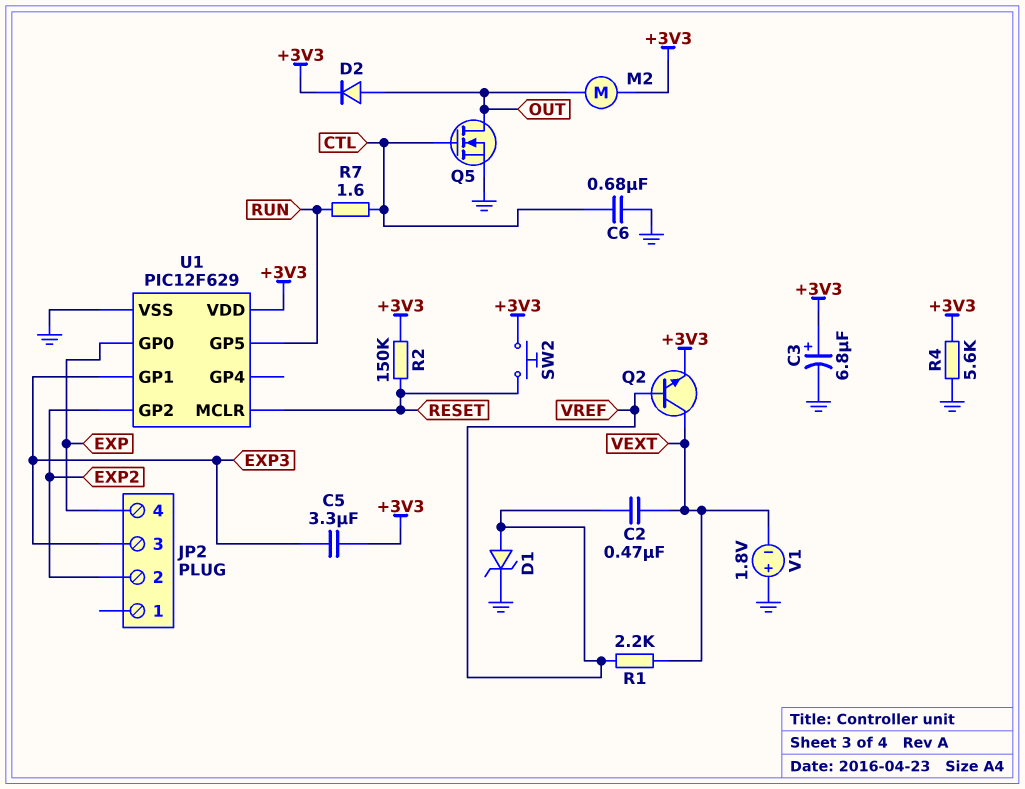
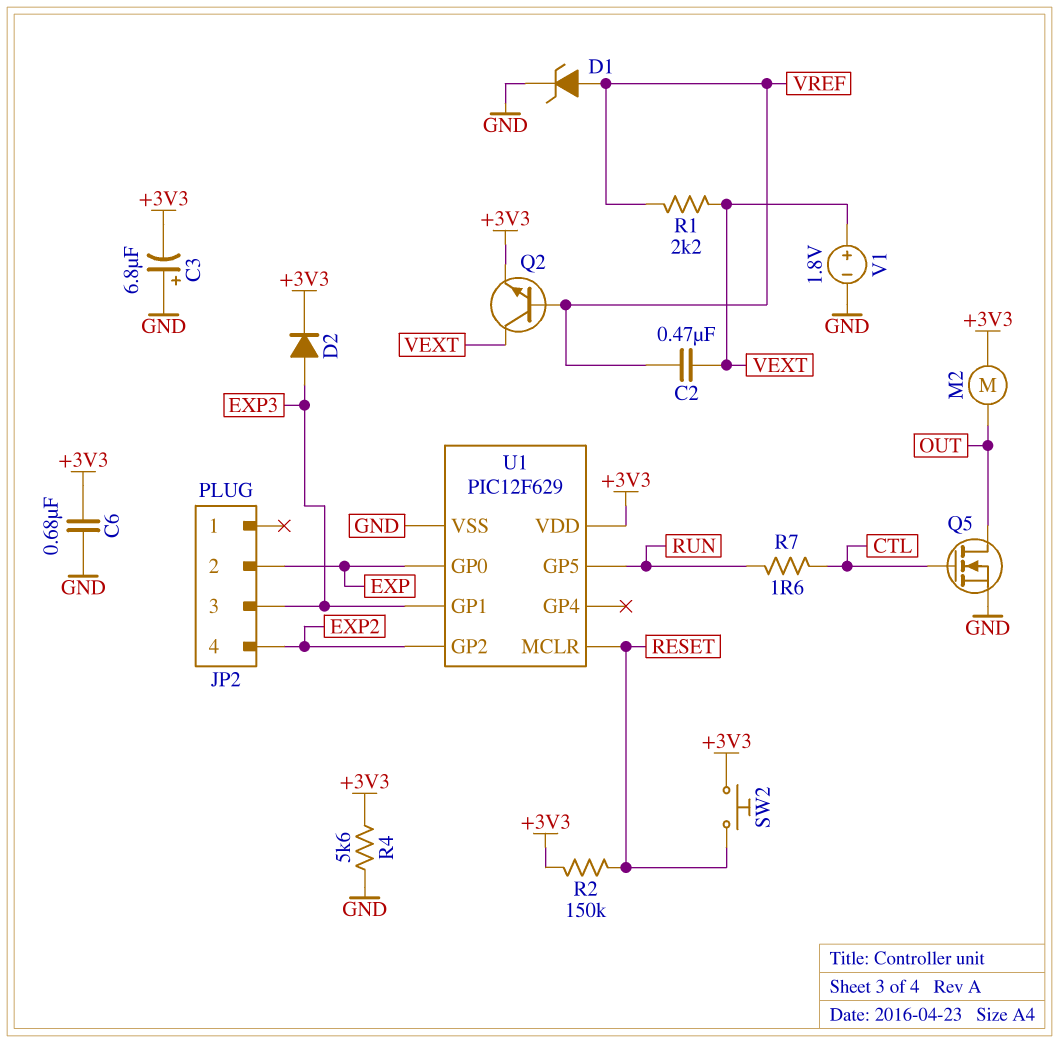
C3: 6.8uF (plus +3V3, minus GND) -> 6.8uF (plus GND, minus +3V3)
C5: 3.3uF (+3V3, EXP3) -> none
C6: 680nF (CTL, GND) -> 680nF (+3V3, GND)
D2: diode (A OUT, K +3V3) -> diode (A EXP3, K +3V3)
JP2 pin 2: EXP2 -> EXP
JP2 pin 4: EXP -> EXP2
V1: 1.8V (plus GND, minus VEXT) -> 1.8V (plus VEXT, minus GND)

